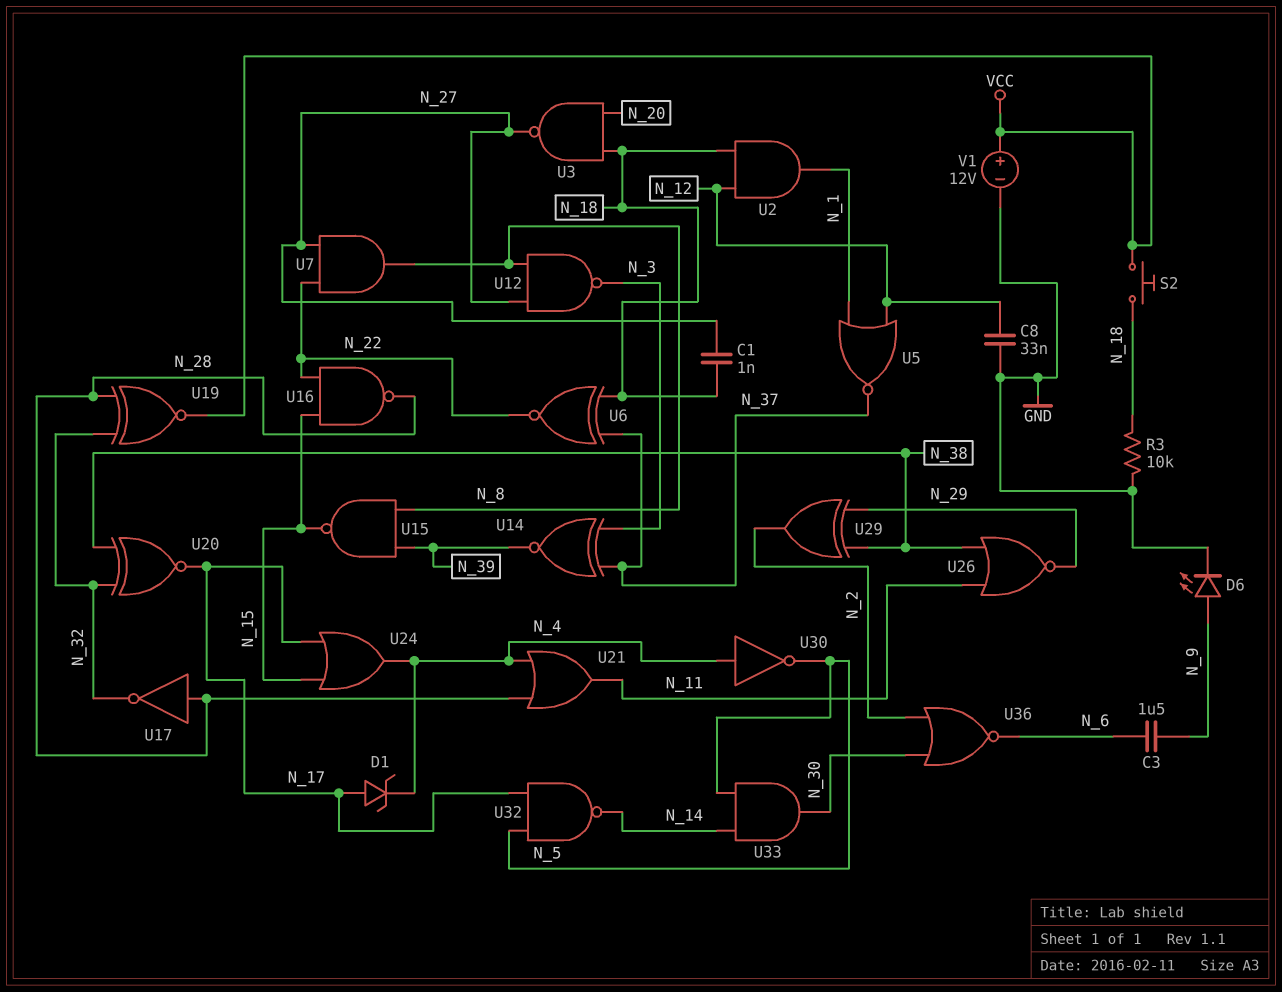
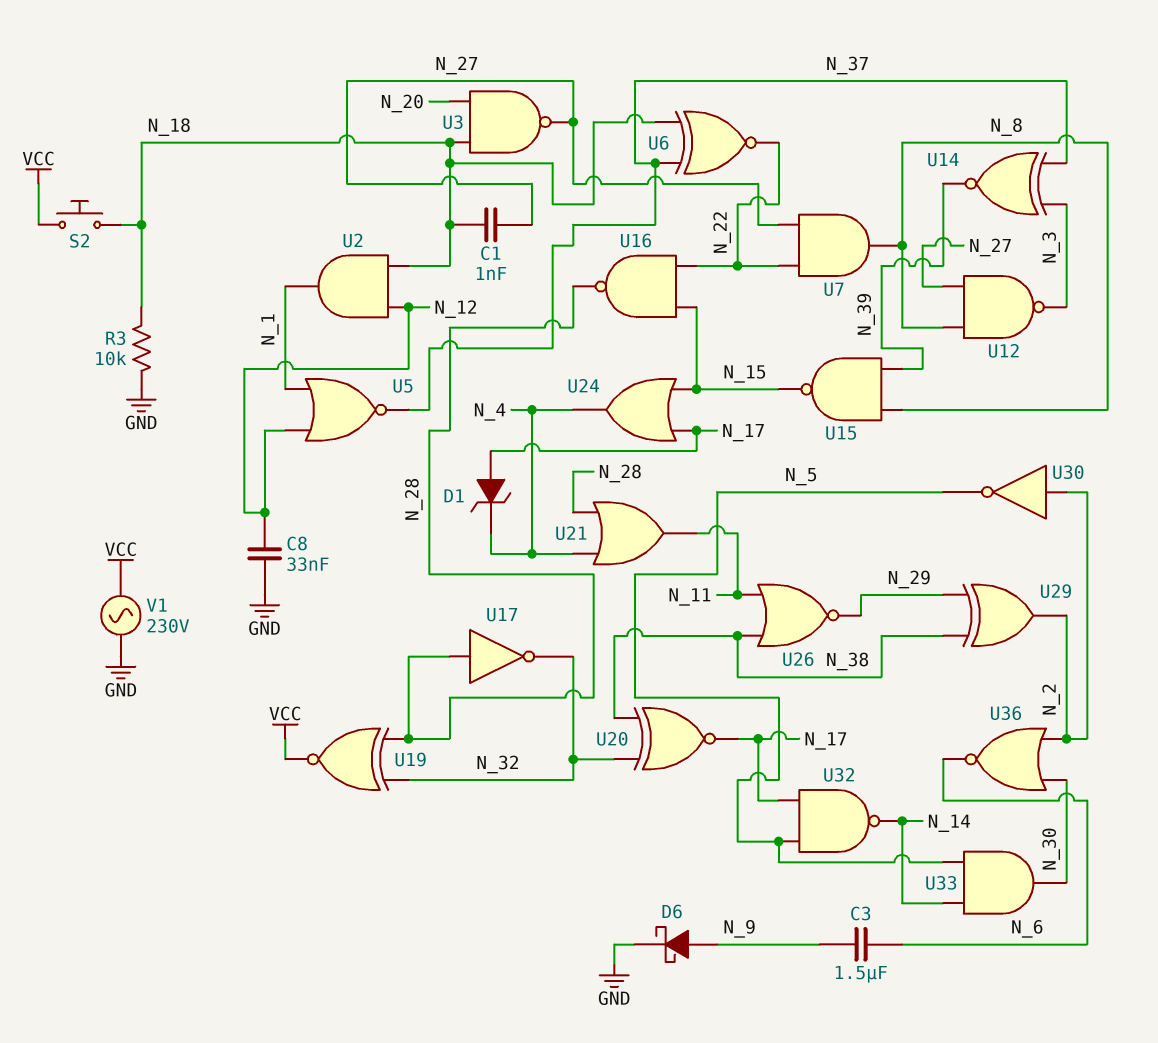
D6: LED (A N_9, K GND) -> schottky (A N_9, K GND)
U30: NOT (in N_4, out N_5) -> NOT (in N_2, out N_5)
V1: 12V (plus VCC, minus GND) -> AC 230V (GND, VCC)

